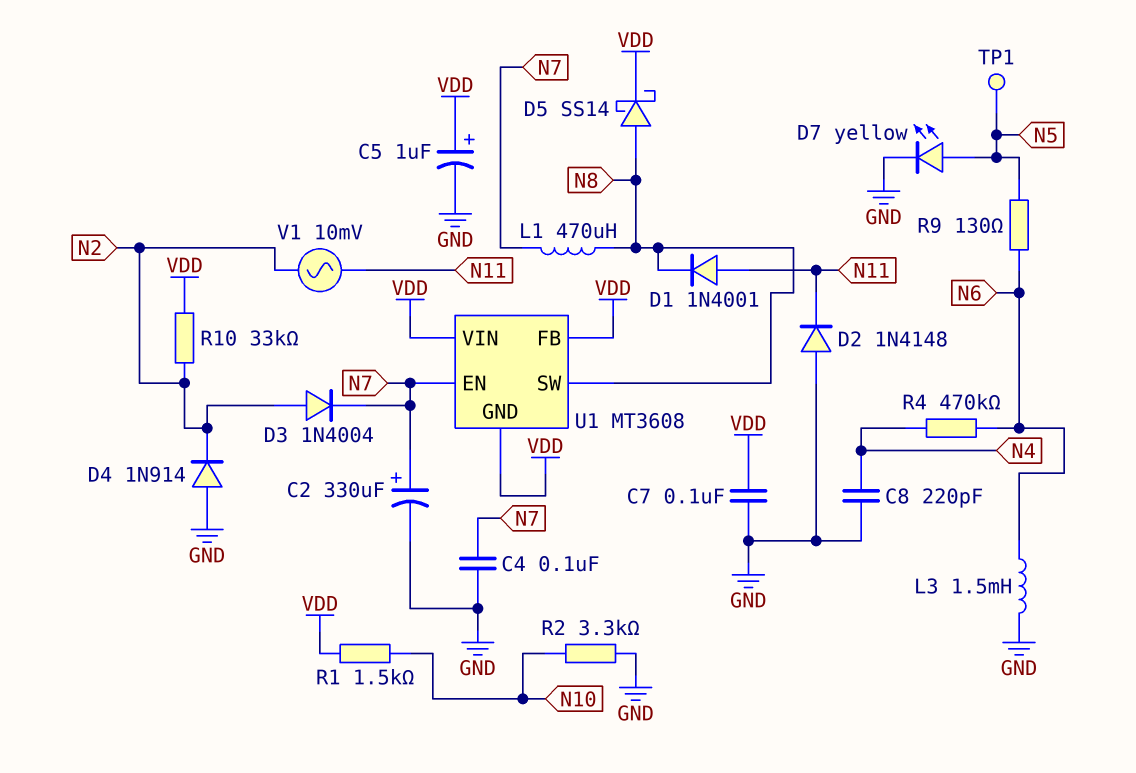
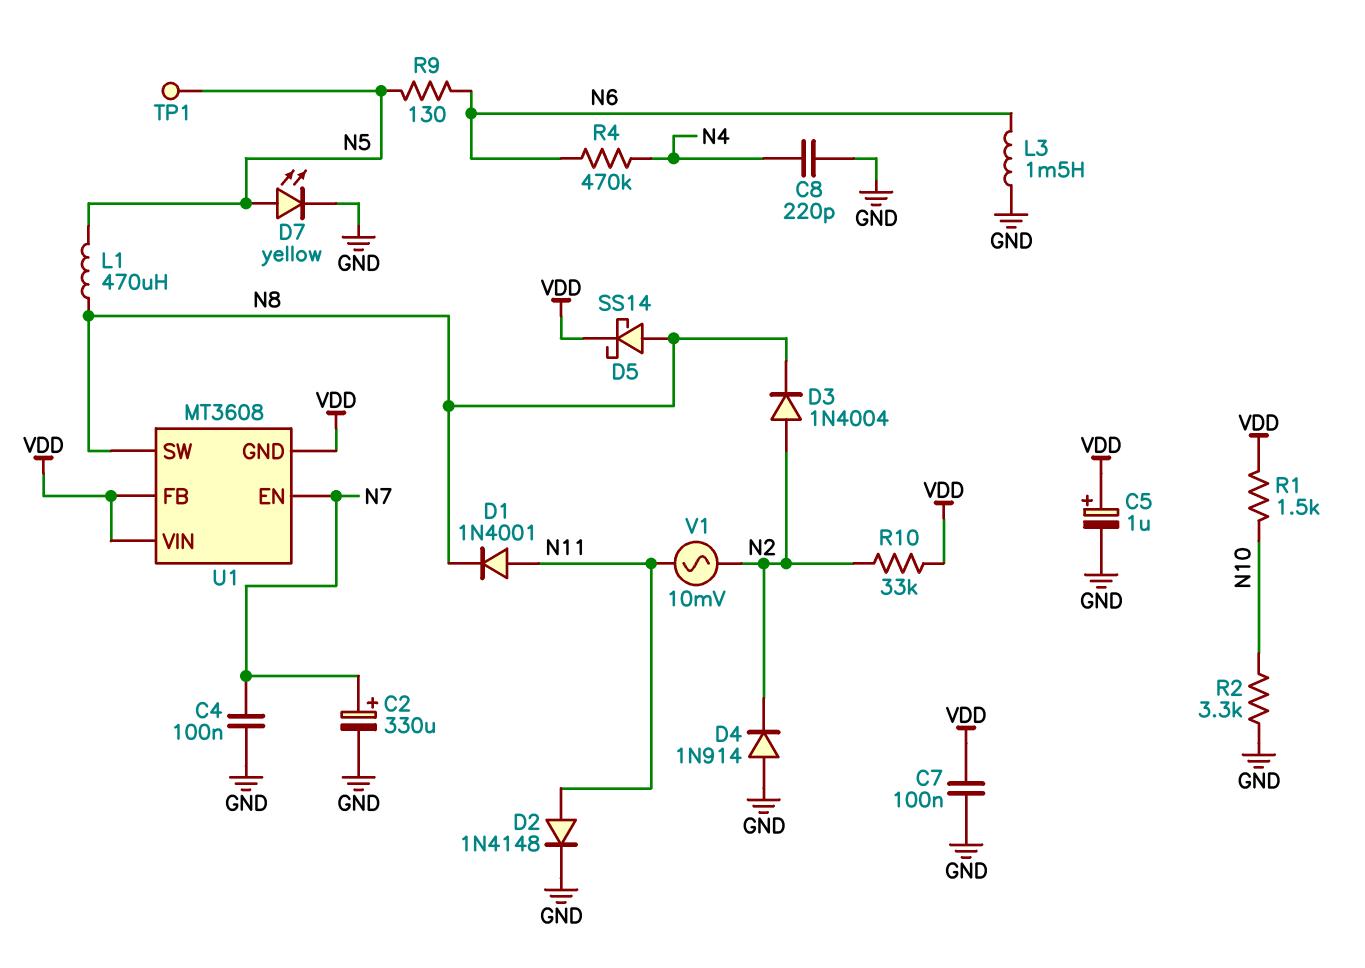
D2: diode 1N4148 (A GND, K N11) -> diode 1N4148 (A N11, K GND)
D3: diode 1N4004 (A N2, K N7) -> diode 1N4004 (A N2, K N8)
L1: 470uH (N7, N8) -> 470uH (N5, N8)

